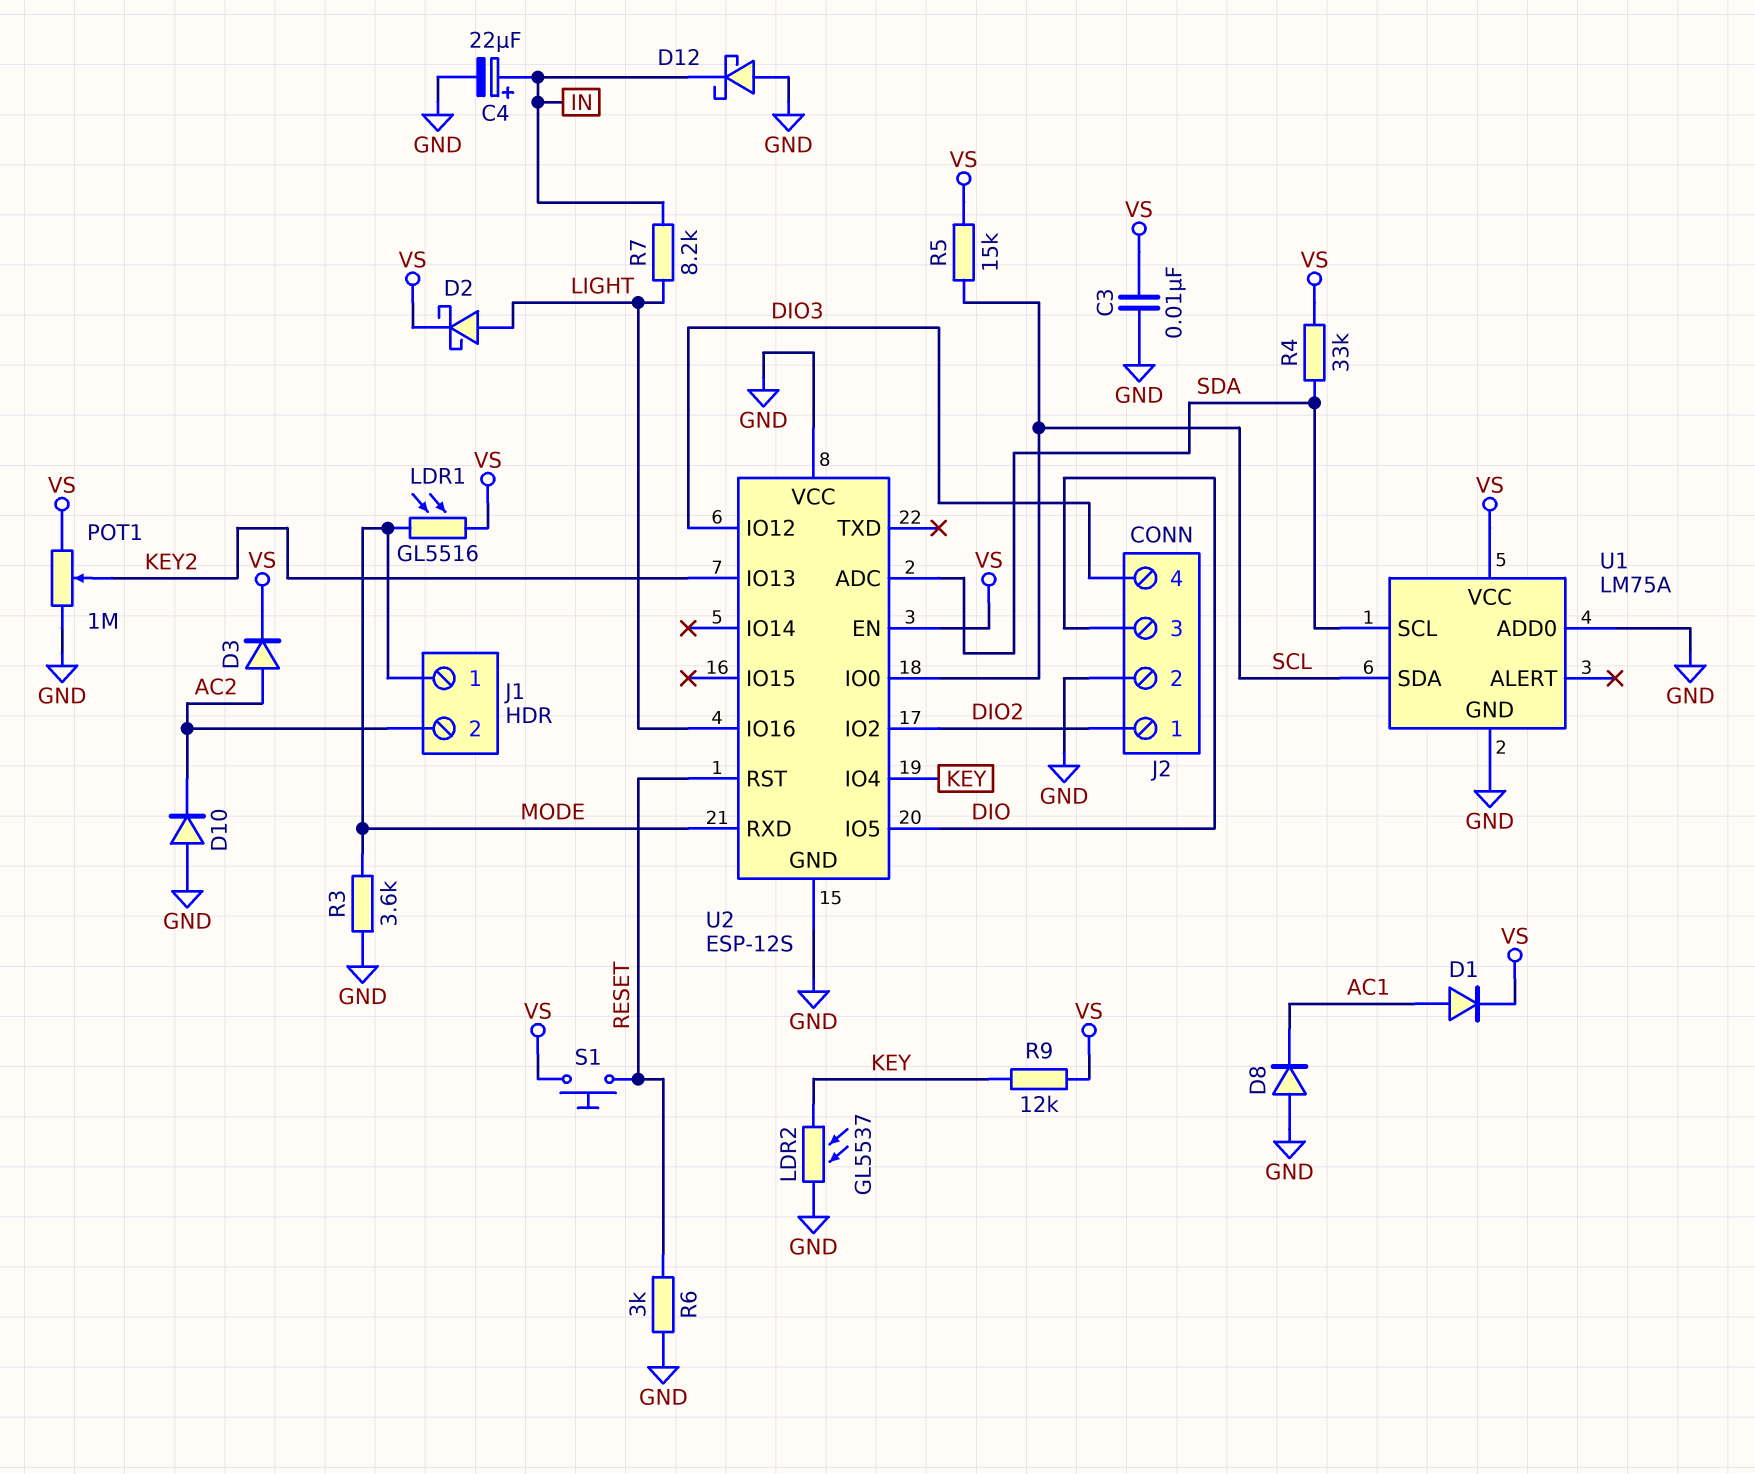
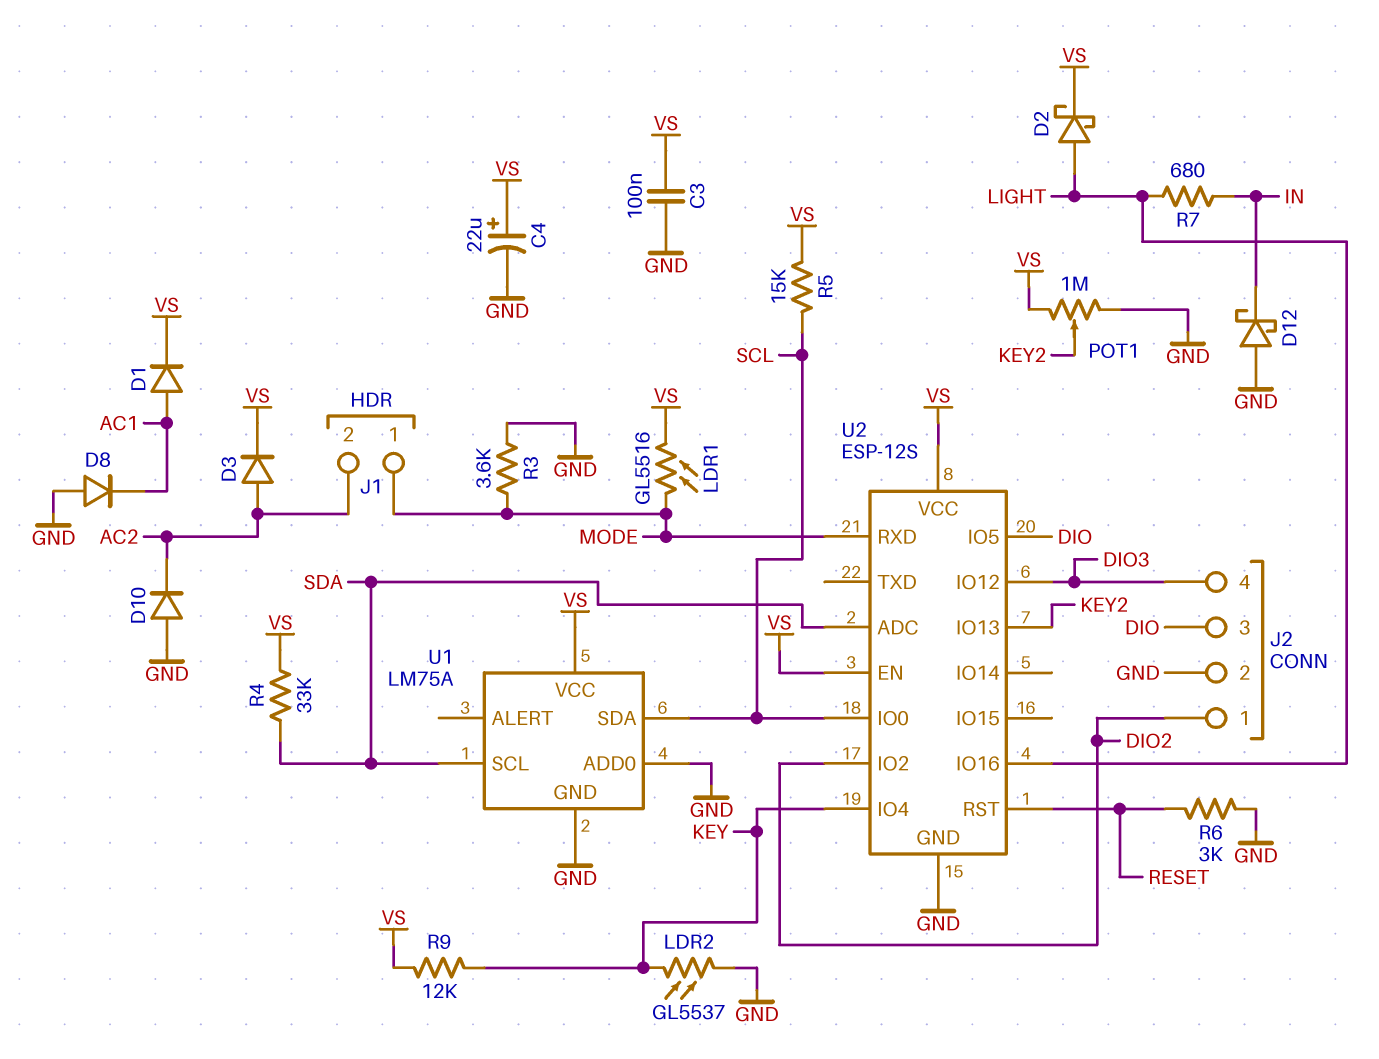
C3: 10nF (GND, VS) -> 100nF (GND, VS)
C4: 22uF (plus IN, minus GND) -> 22uF (plus VS, minus GND)
R7: 8.2k (IN, LIGHT) -> 680 (IN, LIGHT)
S1: button (RESET, VS) -> none
U2 pin VCC: GND -> VS

